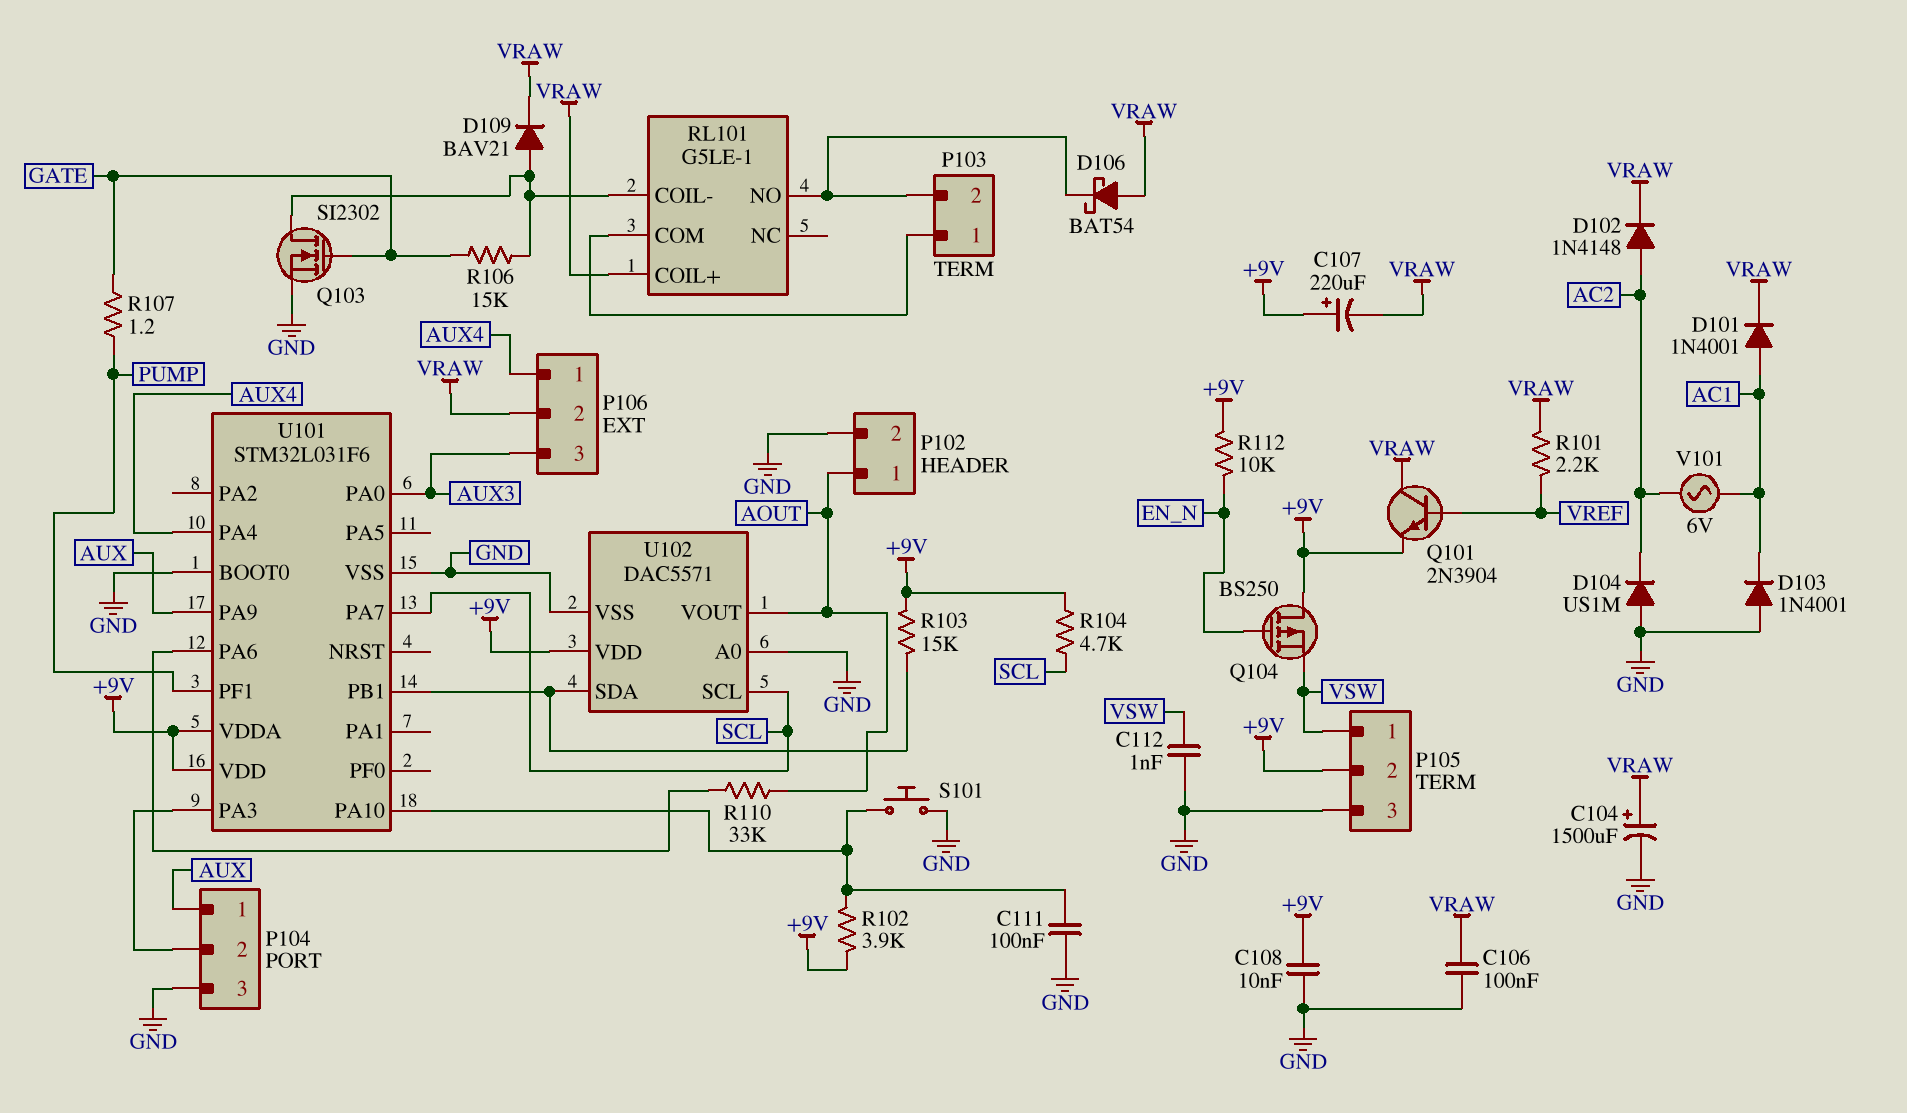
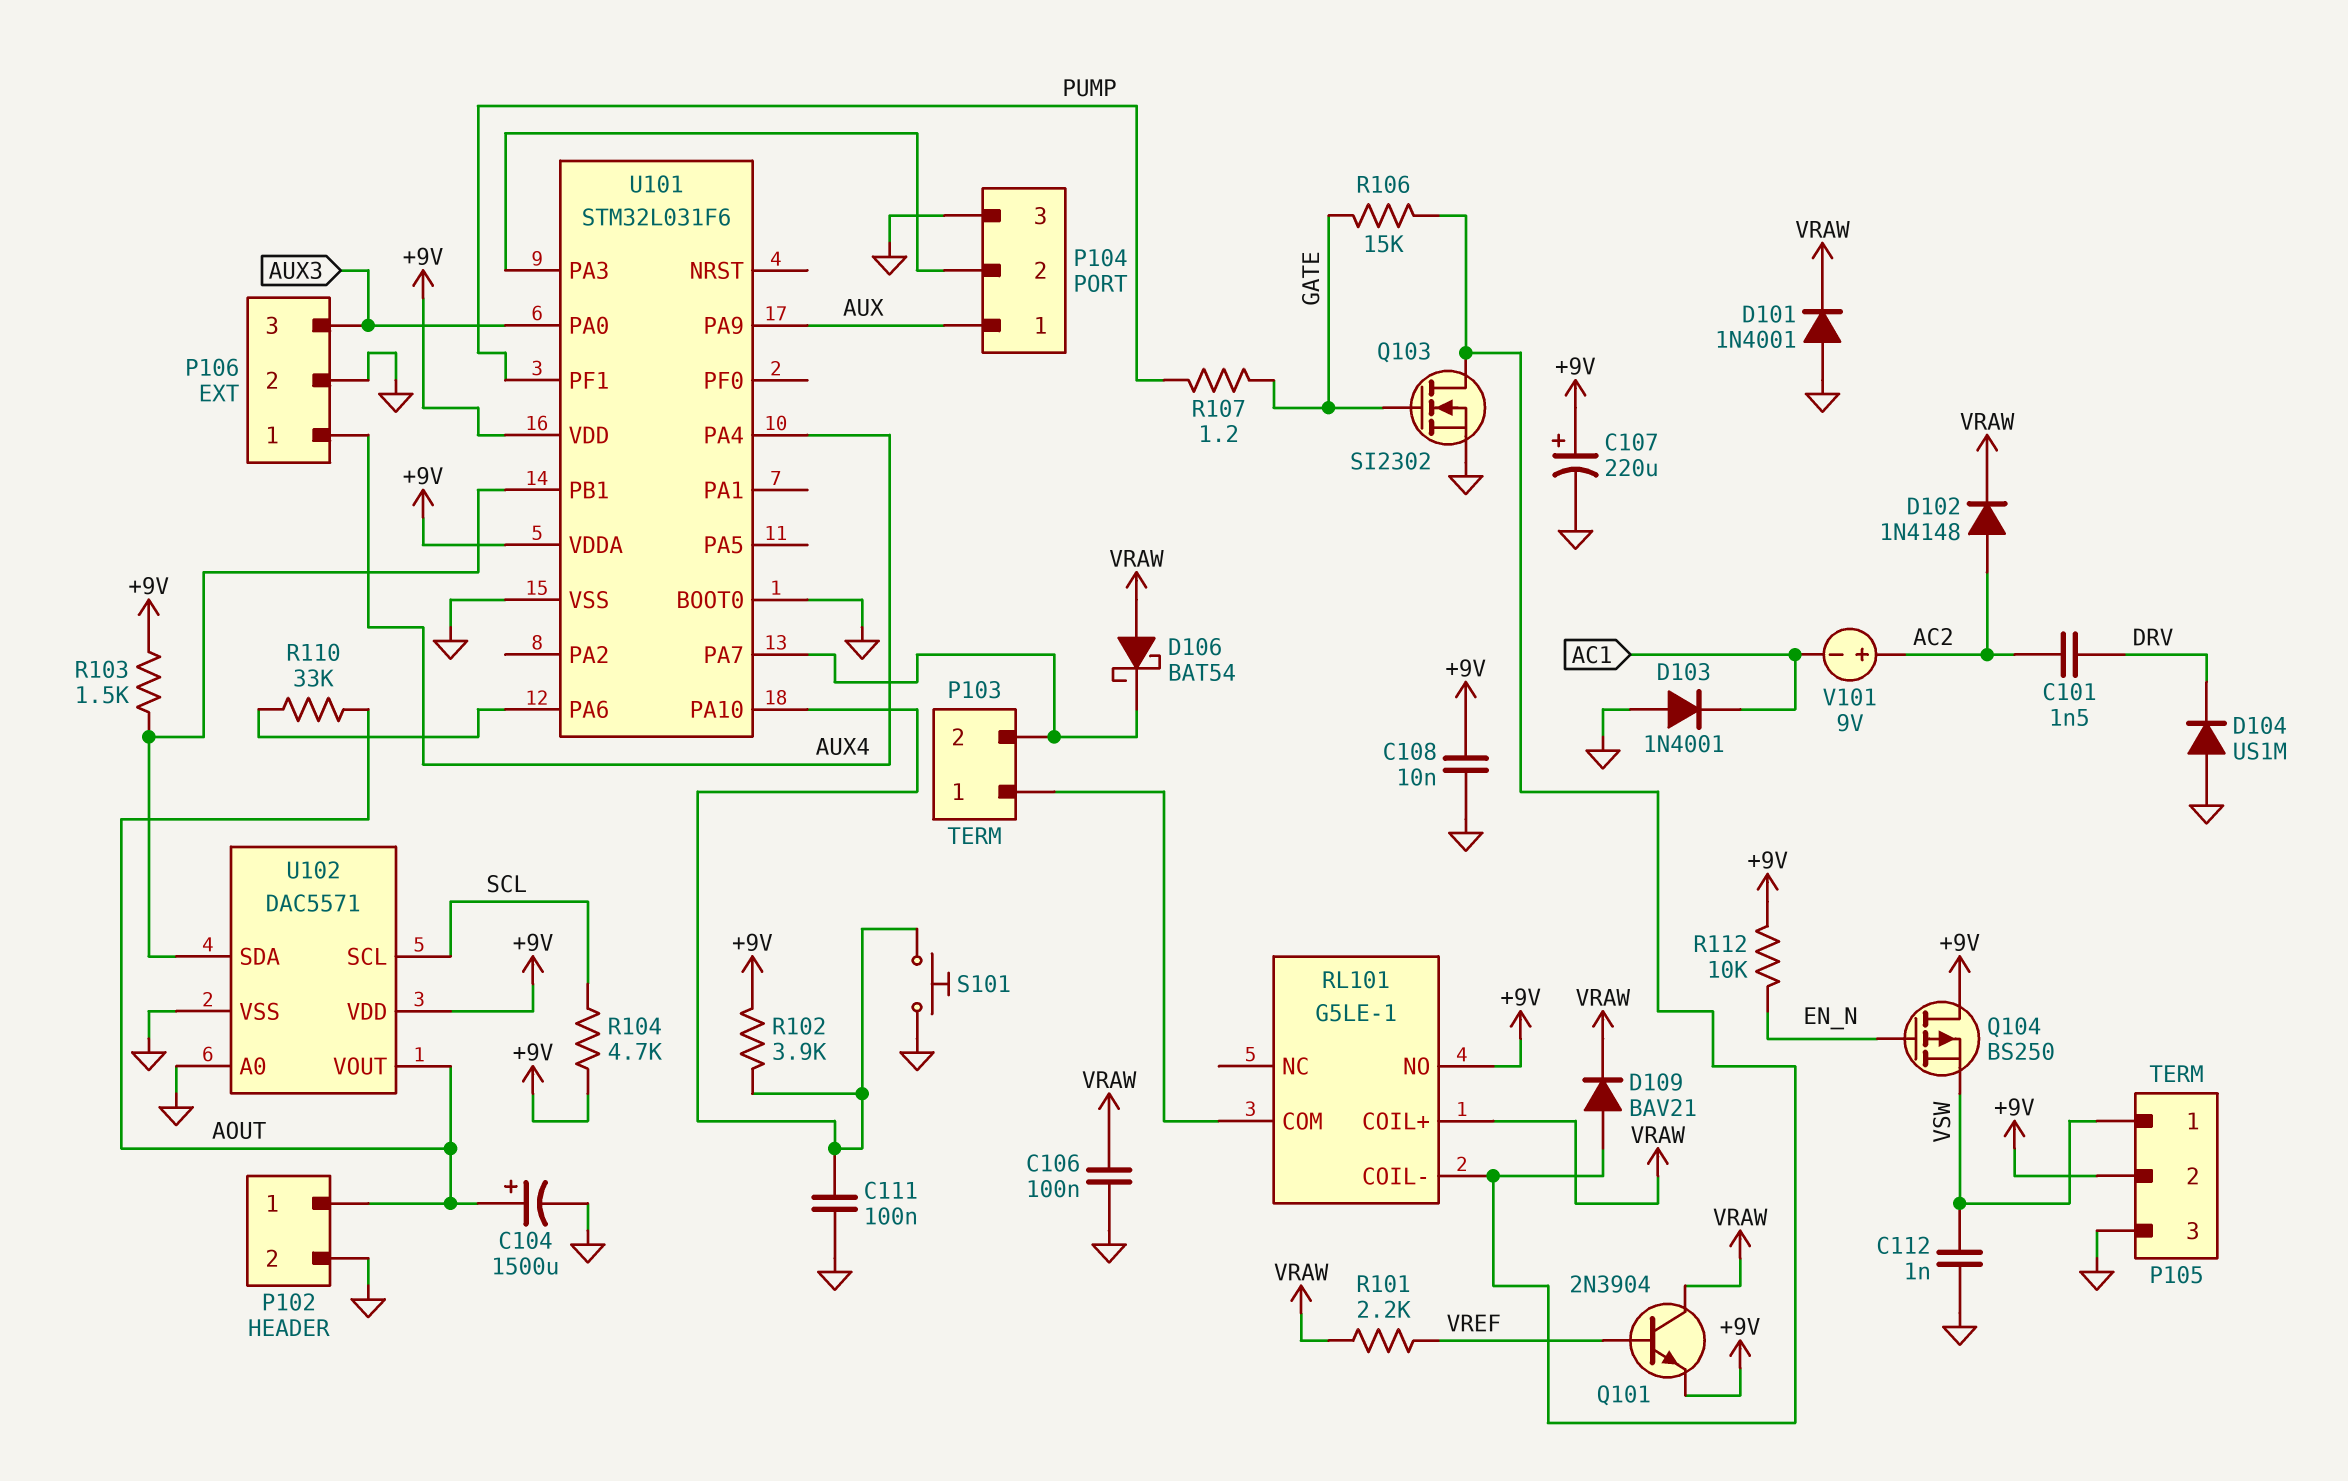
C101: none -> 1.5nF (AC2, DRV)
C104: 1500uF (plus VRAW, minus GND) -> 1500uF (plus AOUT, minus GND)
C107: 220uF (plus +9V, minus VRAW) -> 220uF (plus +9V, minus GND)
D101: diode 1N4001 (A AC1, K VRAW) -> diode 1N4001 (A GND, K VRAW)
D104: diode US1M (A GND, K AC2) -> diode US1M (A GND, K DRV)
P106 pin 2: VRAW -> GND
R103: 15k (+9V, U101/PB1) -> 1.5k (+9V, U101/PB1)
RL101 pin NO: P103/2 -> +9V
U101 pin PA7: SCL -> P103/2
V101: AC 6V (AC1, AC2) -> 9V (plus AC2, minus AC1)

